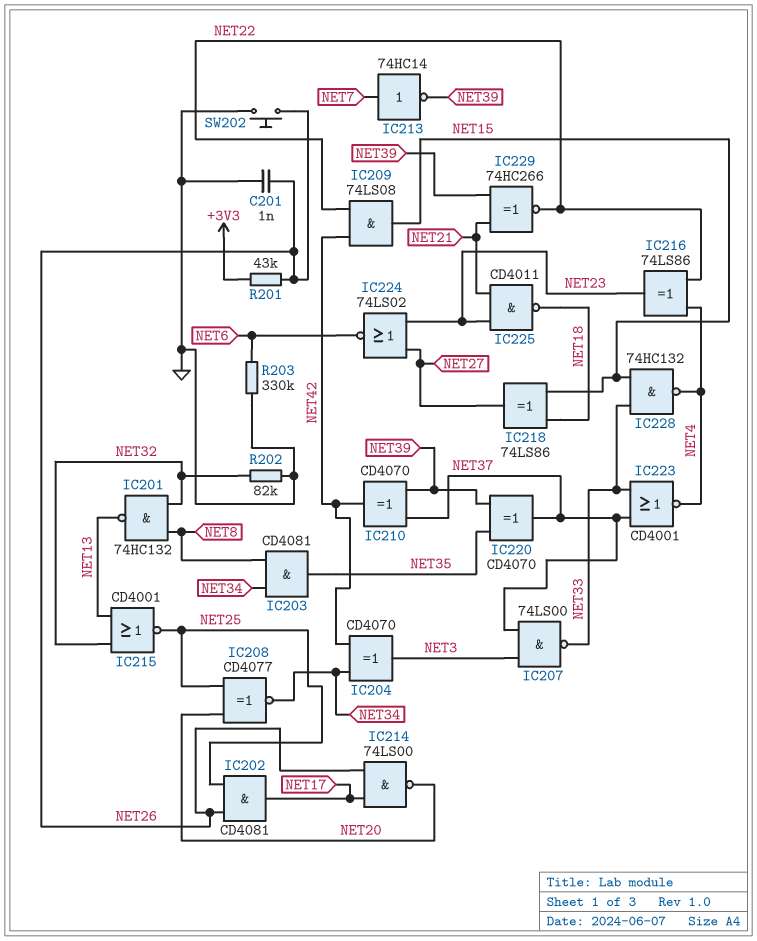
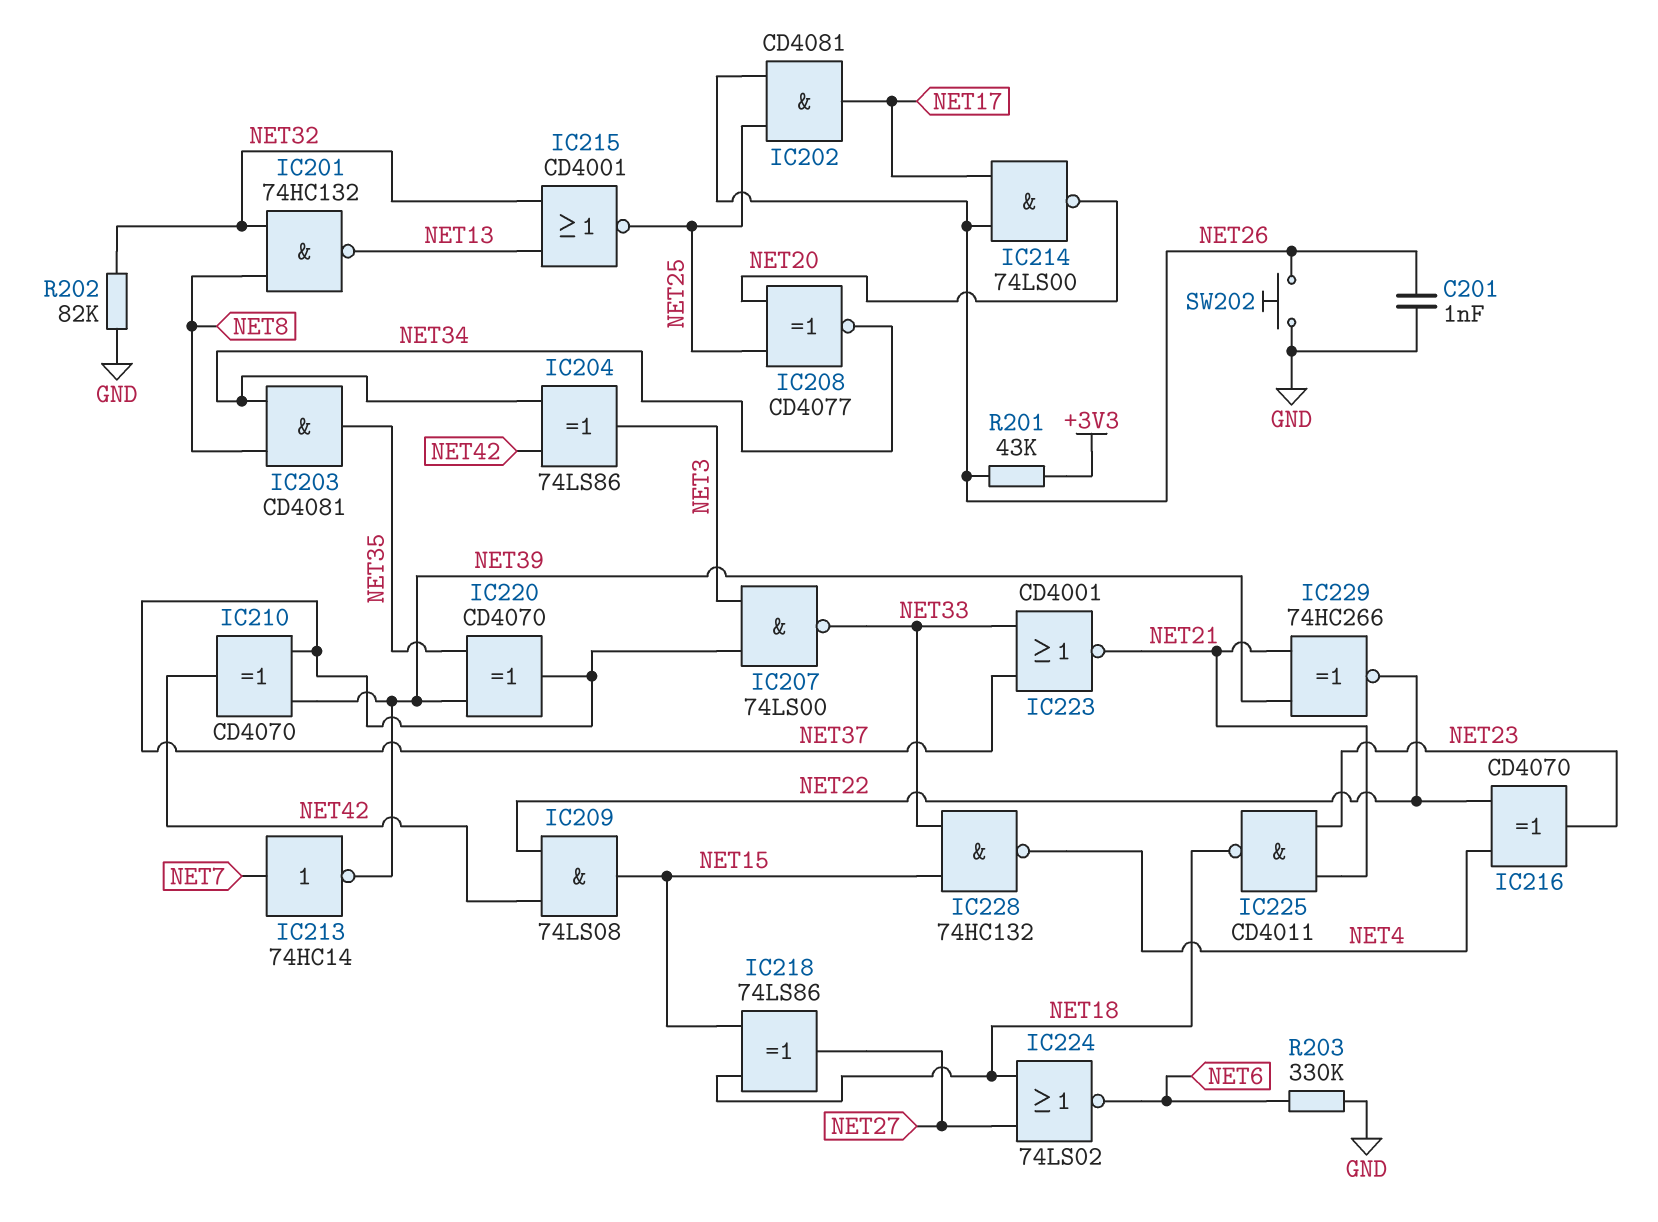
IC204: XOR CD4070 (in NET34, in NET42, out NET3) -> XOR 74LS86 (in NET34, in NET42, out NET3)
IC216: XOR 74LS86 (in NET4, in NET22, out NET23) -> XOR CD4070 (in NET4, in NET22, out NET23)
IC223: NOR CD4001 (in NET33, in NET37, out NET4) -> NOR CD4001 (in NET33, in NET37, out NET21)
IC224: NOR 74LS02 (in NET23, in NET27, out NET6) -> NOR 74LS02 (in NET18, in NET27, out NET6)

